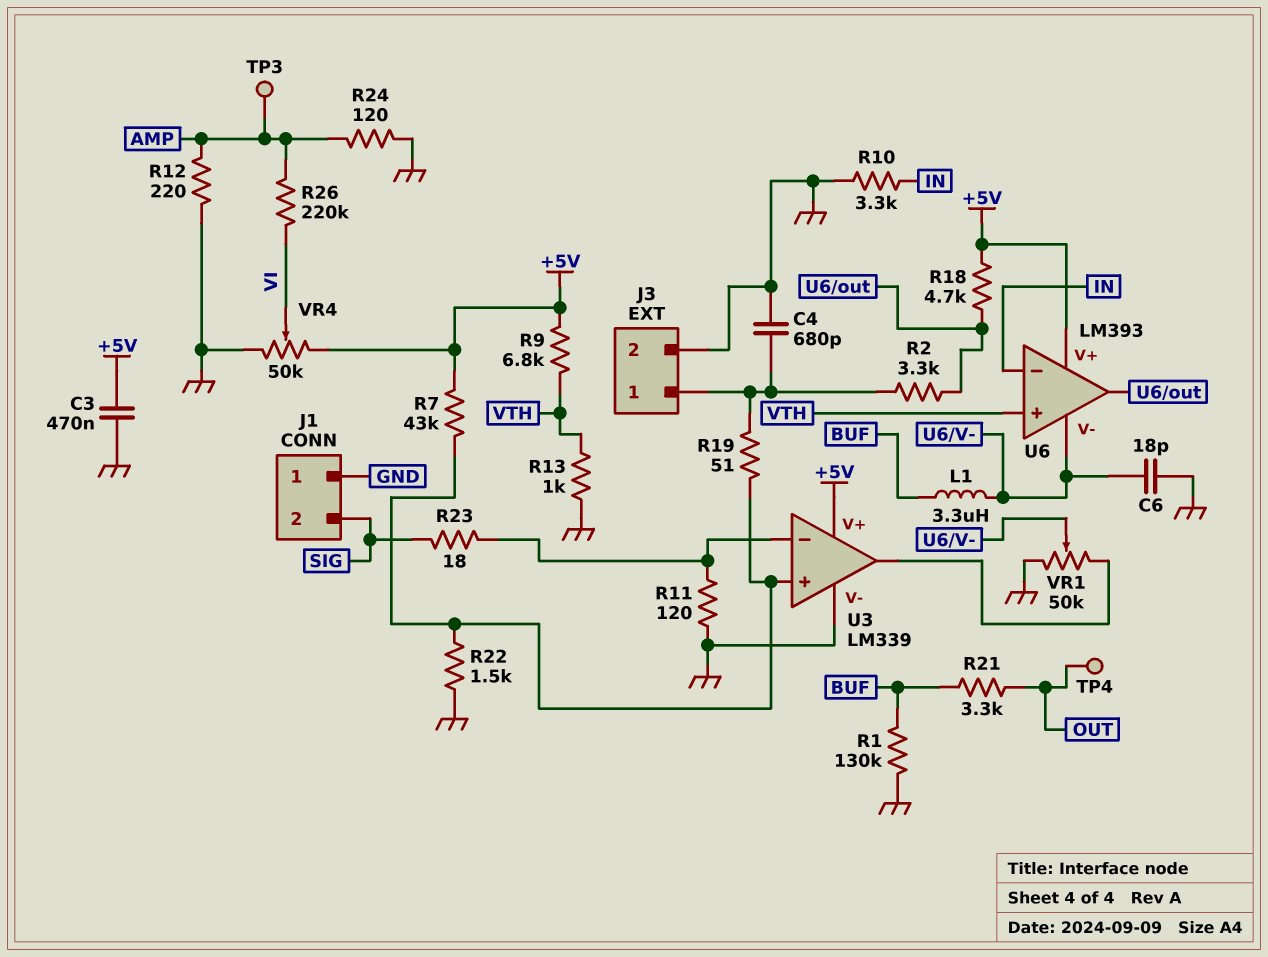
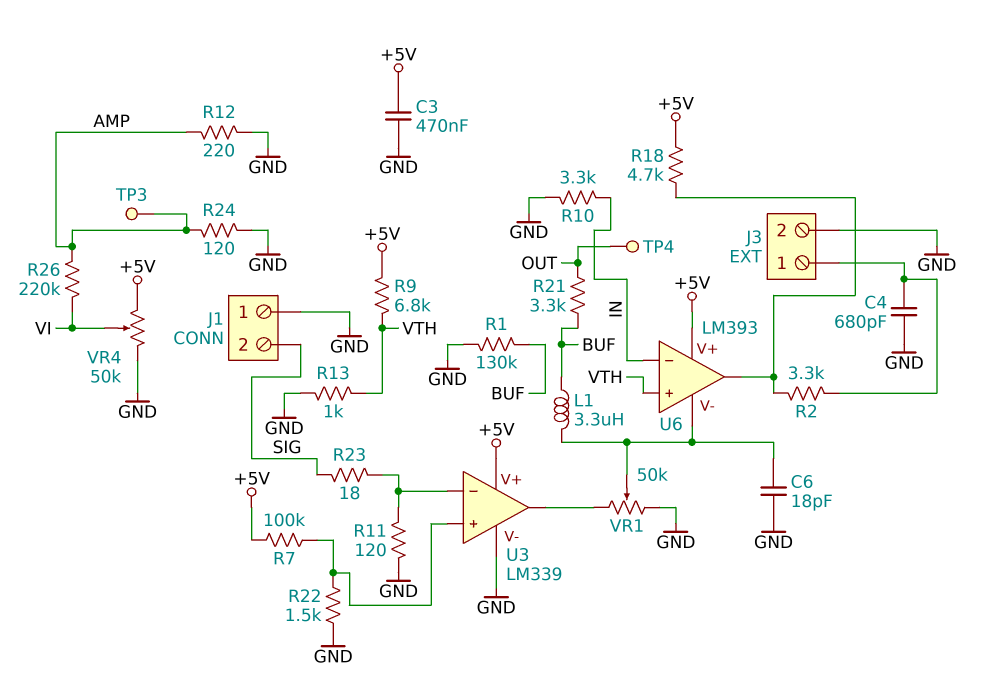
R7: 43k (+5V, U3/in+) -> 100k (+5V, U3/in+)
R19: 51 (J3/1, U3/in+) -> none

